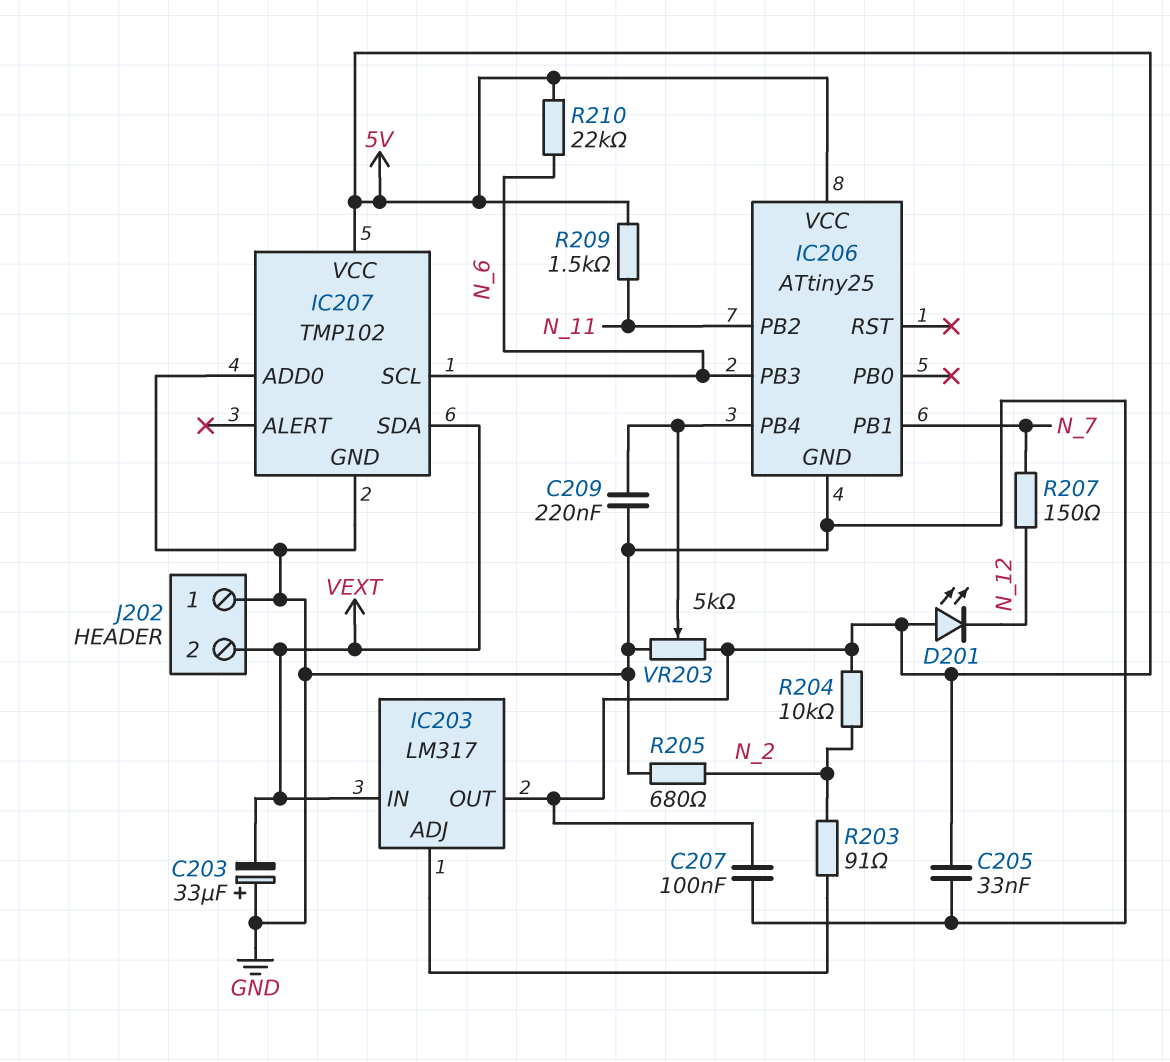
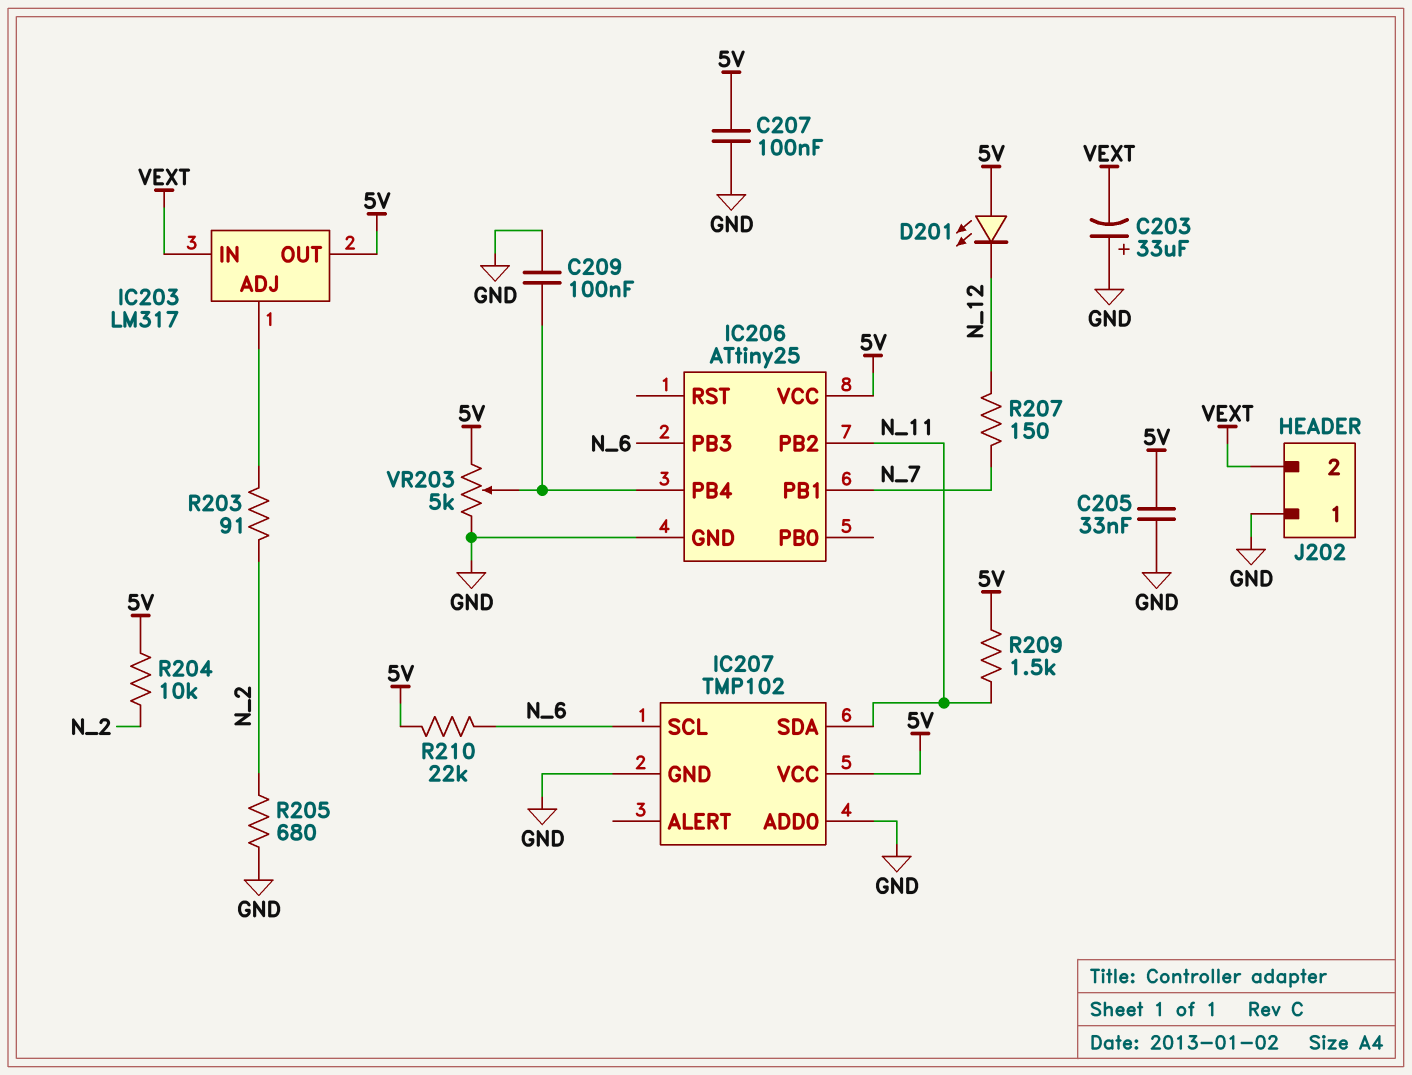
C209: 220nF (GND, IC206/PB4) -> 100nF (GND, IC206/PB4)
IC207 pin SDA: VEXT -> N_11

